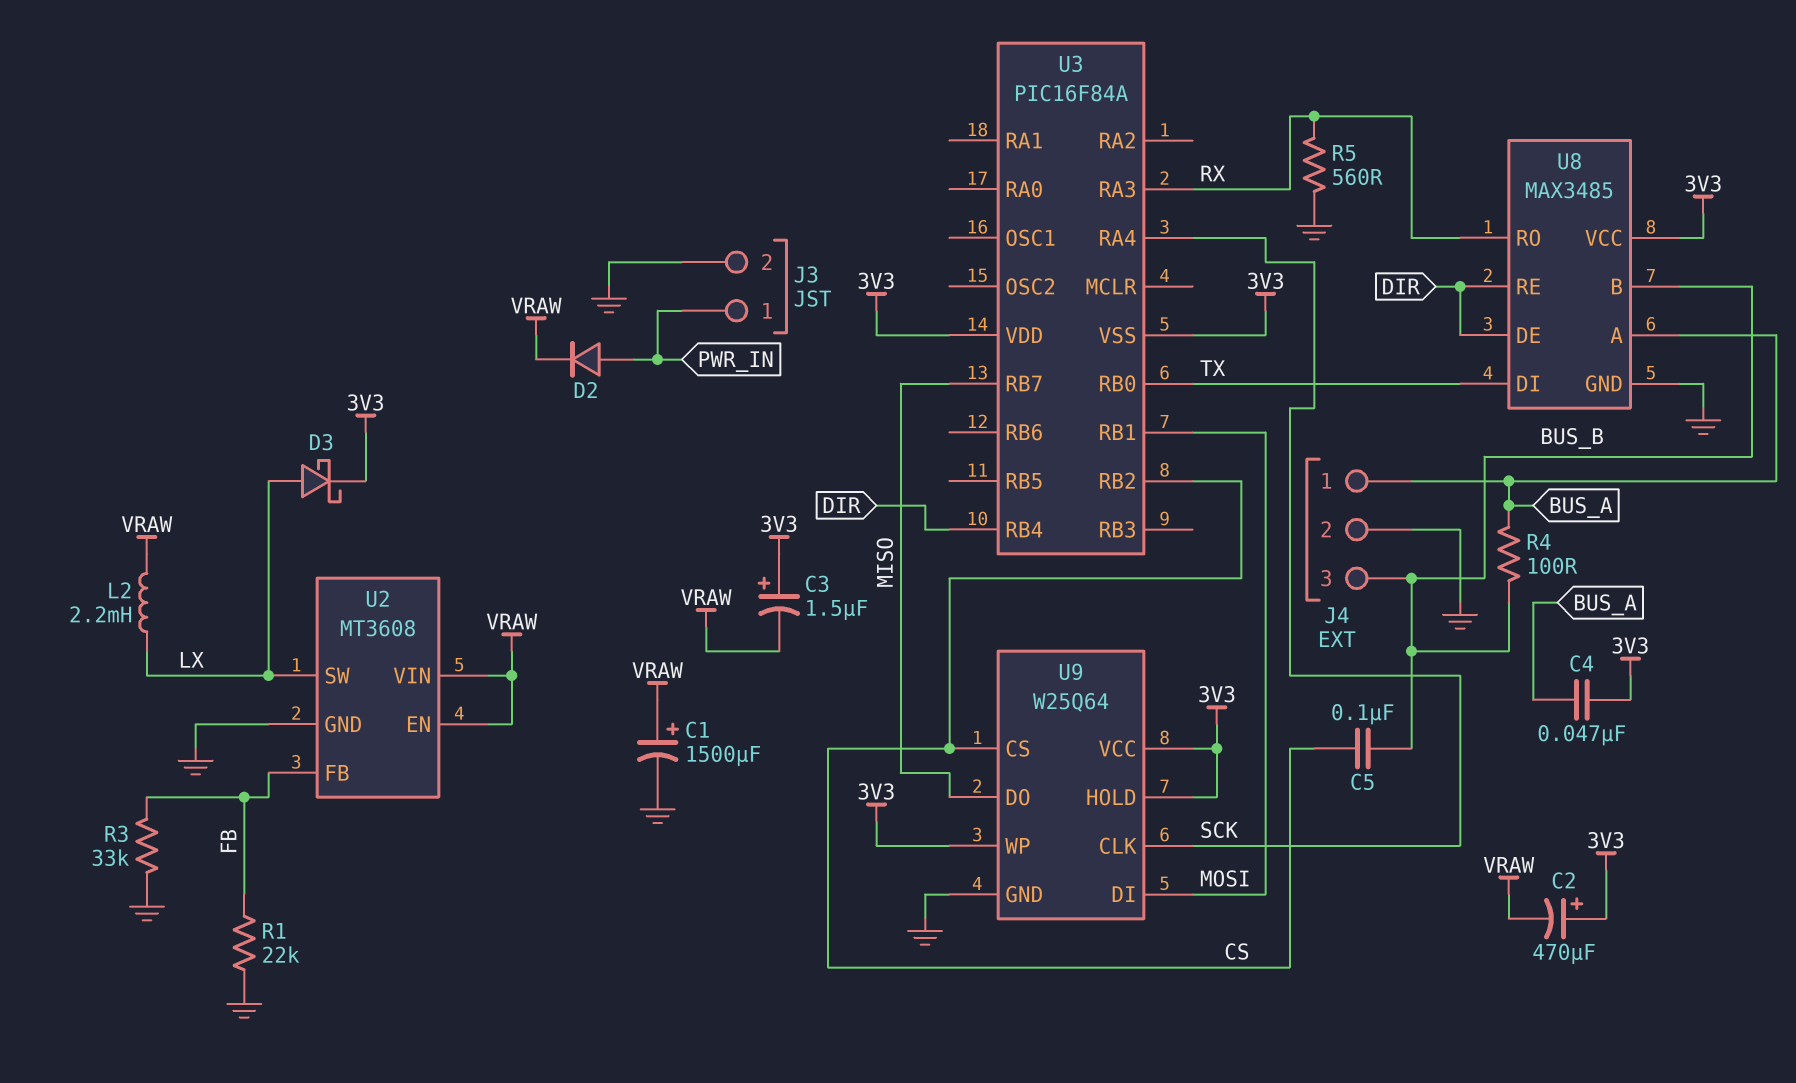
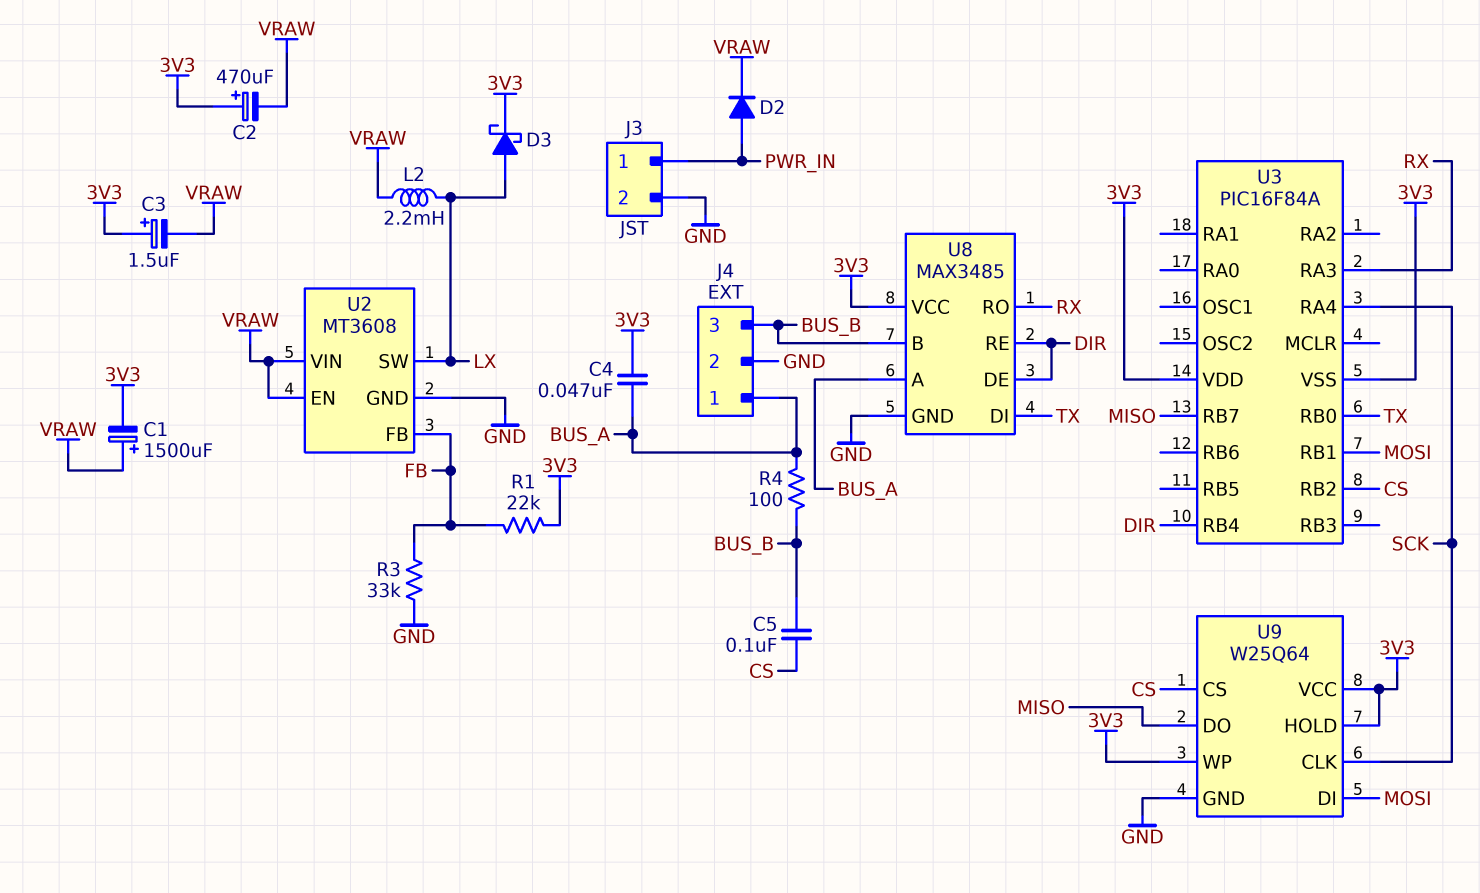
C1: 1500uF (plus VRAW, minus GND) -> 1500uF (plus VRAW, minus 3V3)
R1: 22k (FB, GND) -> 22k (3V3, FB)
R5: 560 (GND, RX) -> none

